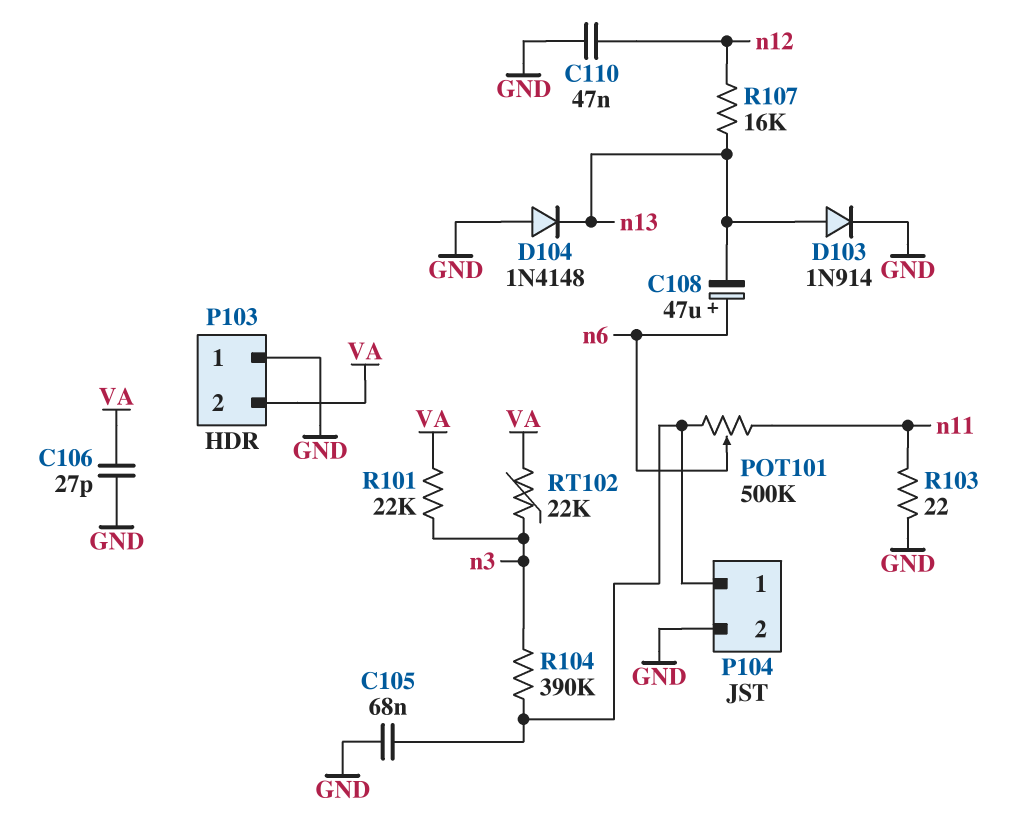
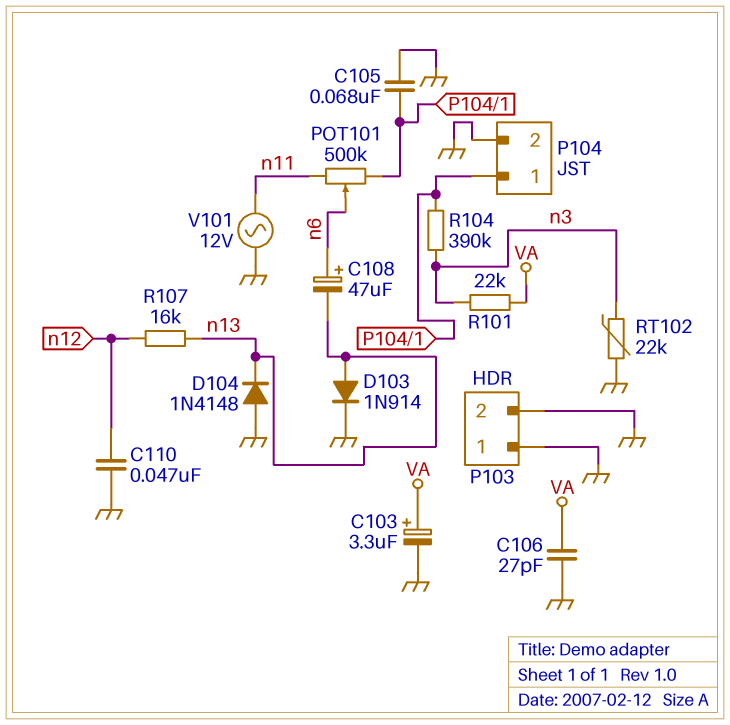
C103: none -> 3.3uF (plus VA, minus GND)
P103 pin 2: VA -> GND
R103: 22 (GND, n11) -> none
RT102: 22k (VA, n3) -> 22k (GND, n3)
V101: none -> AC 12V (GND, n11)

